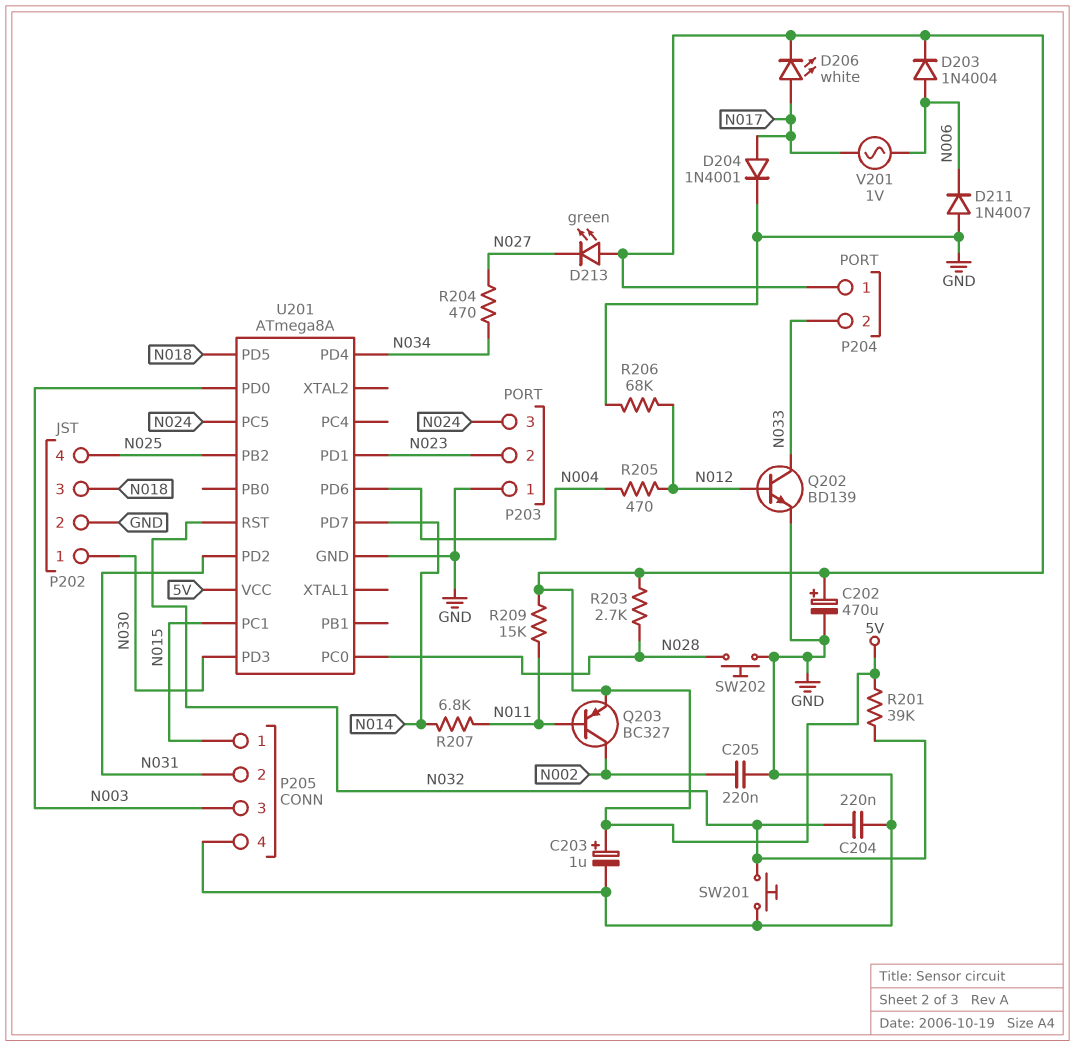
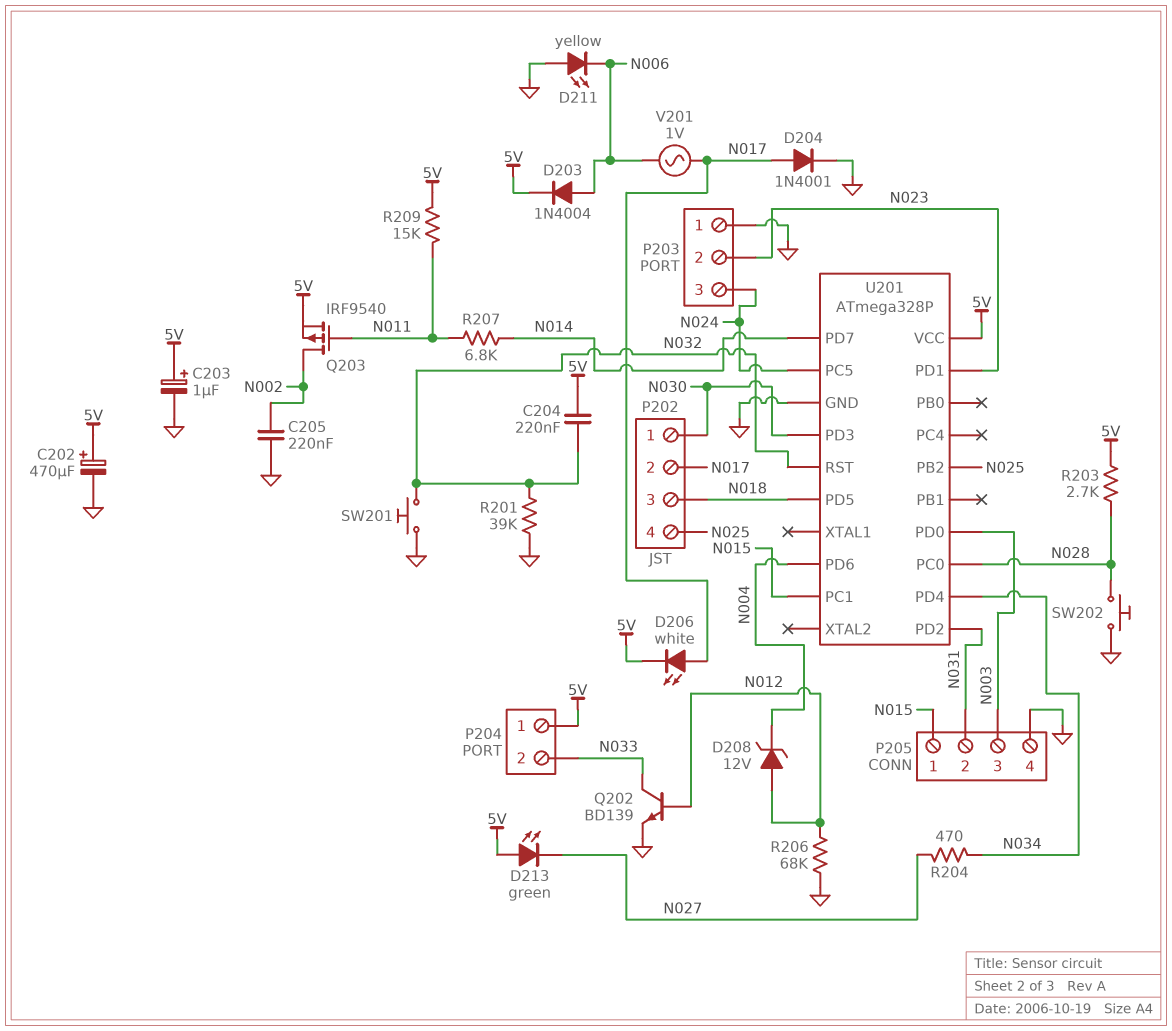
C204: 220nF (GND, N032) -> 220nF (5V, N032)
D208: none -> zener 12V (A N012, K N004)
D211: diode 1N4007 (A GND, K N006) -> LED yellow (A GND, K N006)
P202 pin 2: GND -> N017
Q203: PNP BC327 (B N011, C N002, E 5V) -> PMOS IRF9540 (G N011, D N002, S 5V)
R201: 39k (5V, N032) -> 39k (GND, N032)
R205: 470 (N004, N012) -> none
U201: ATmega8A -> ATmega328P

